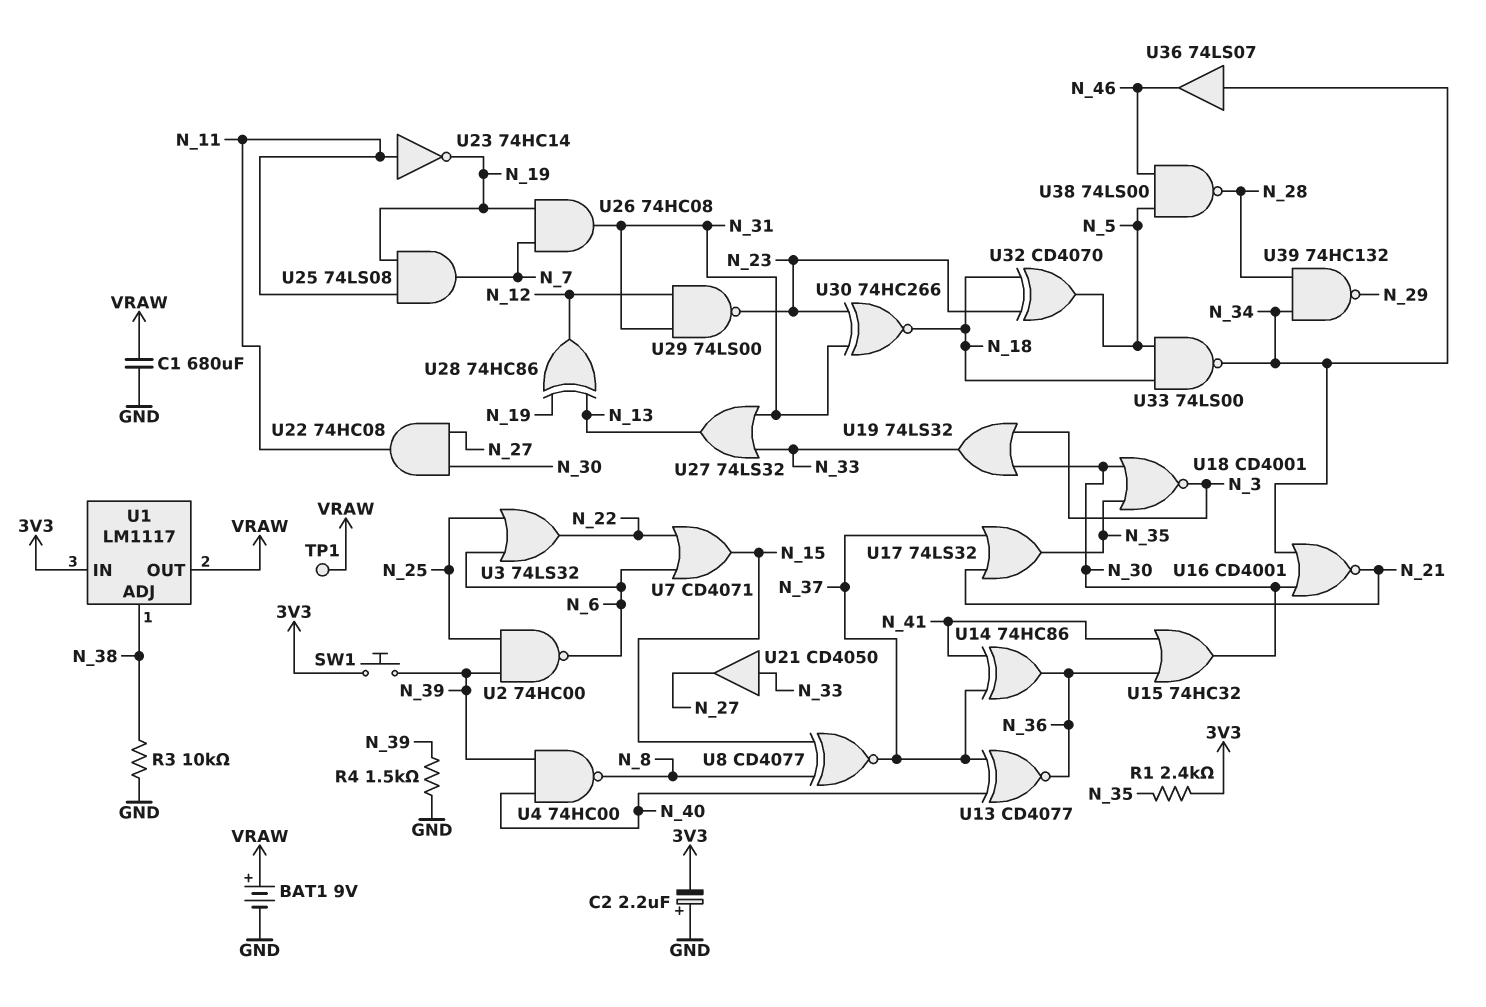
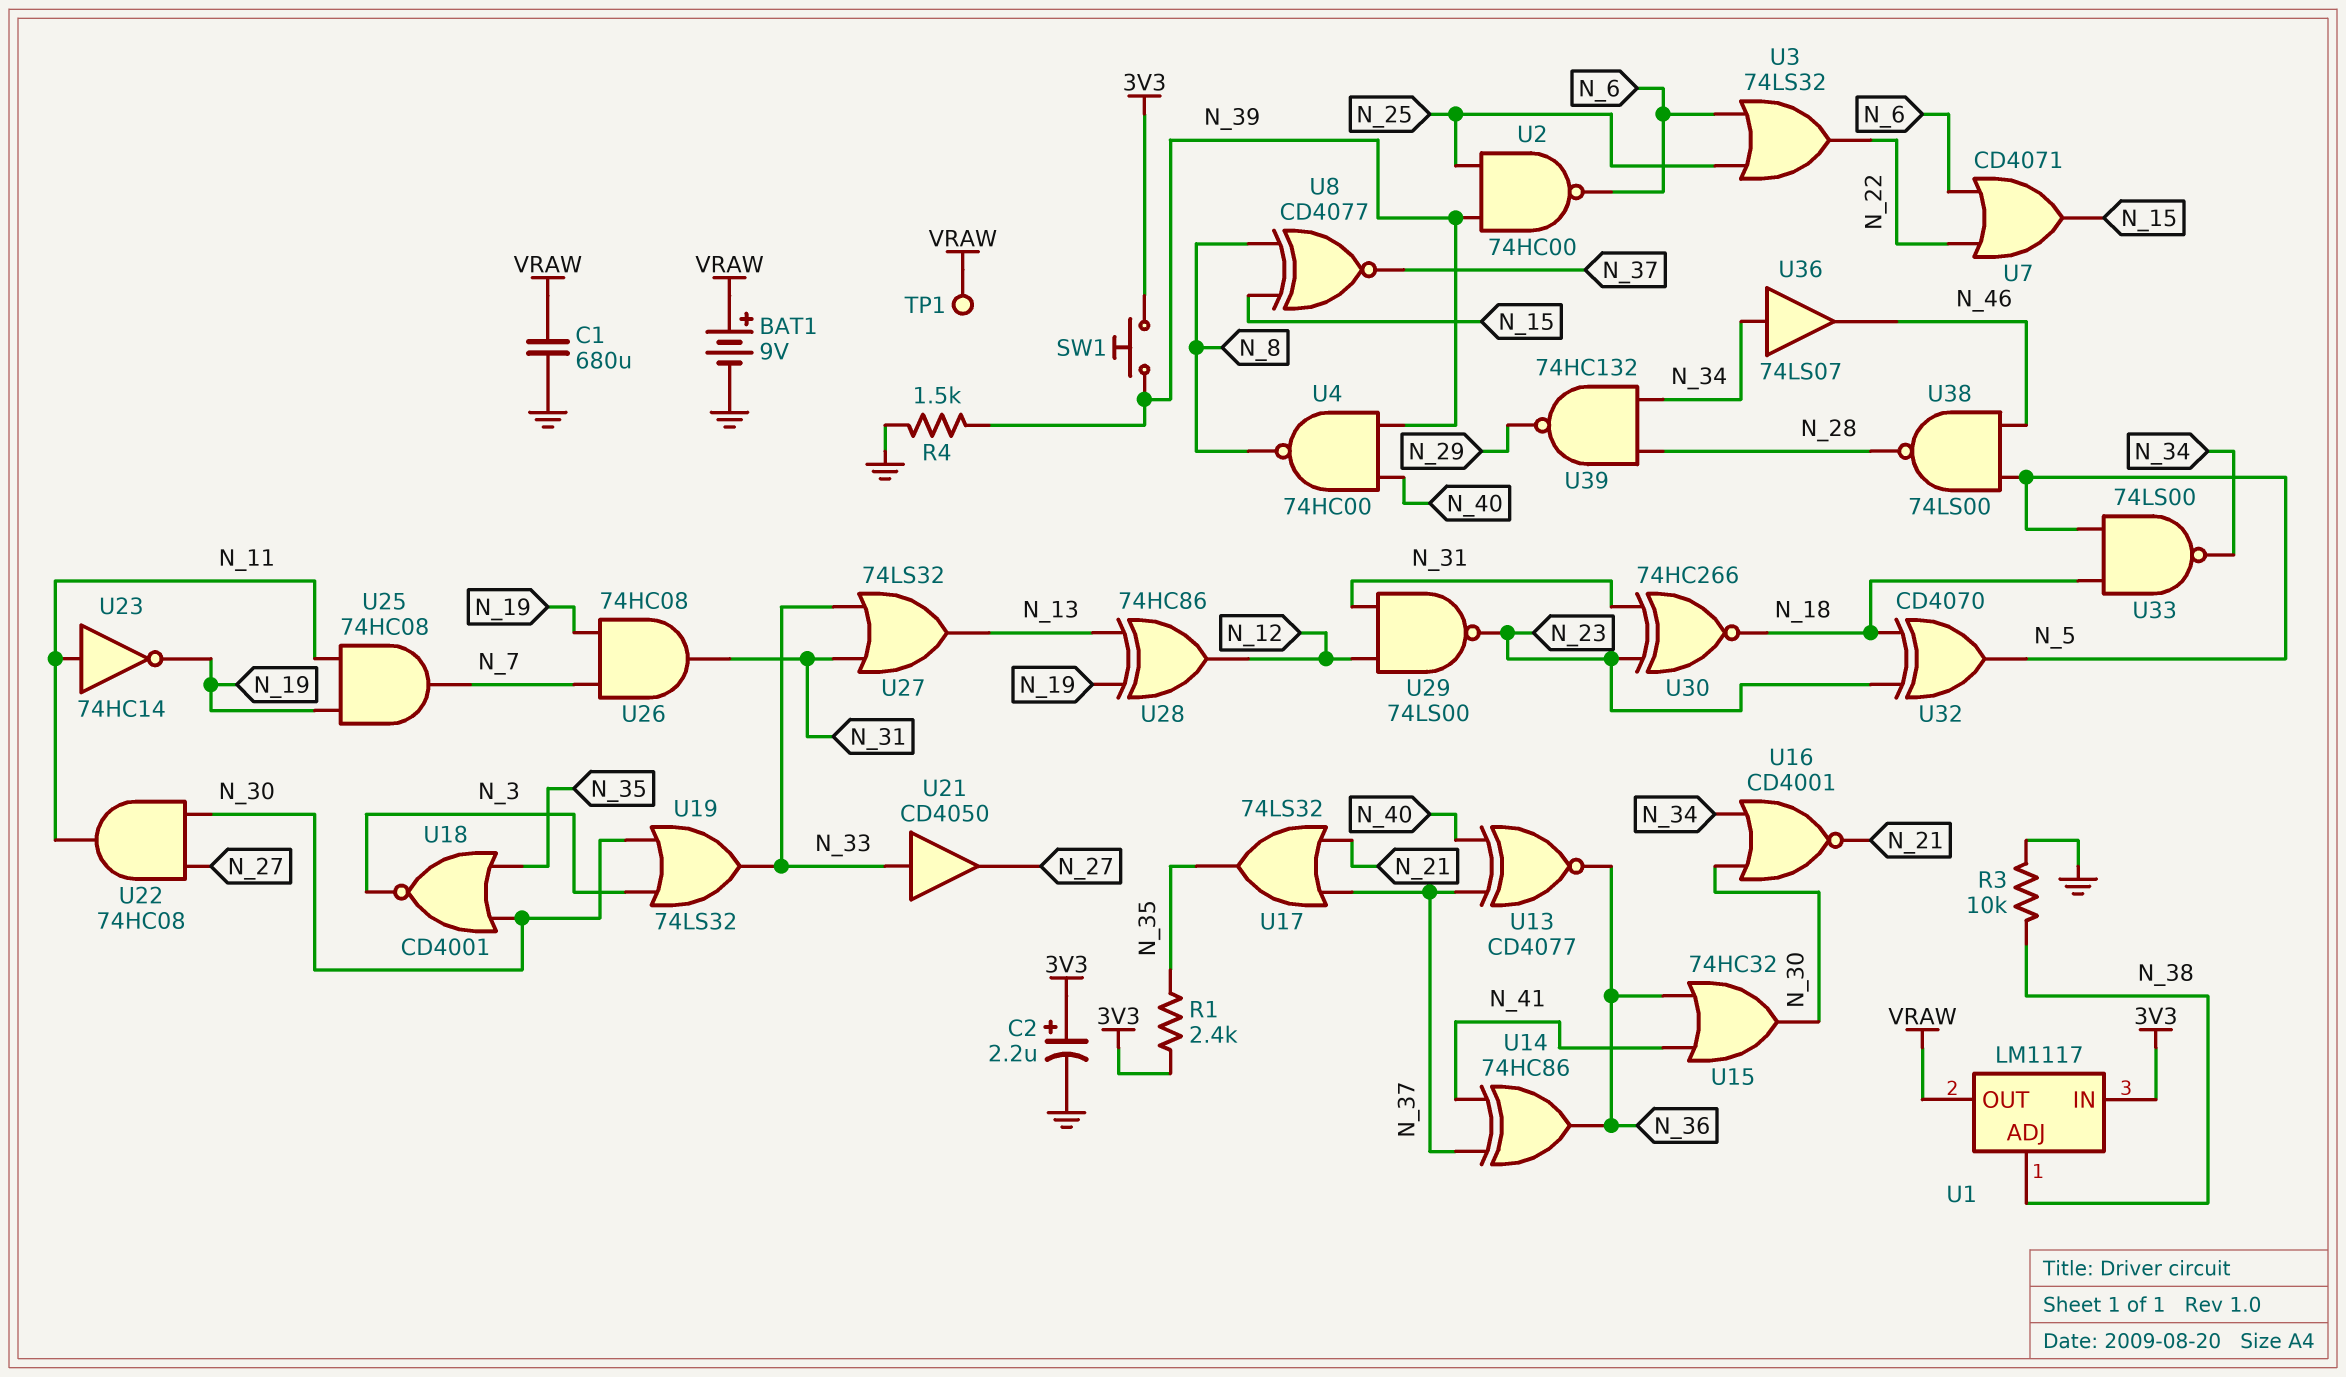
C2: 2.2uF (plus GND, minus 3V3) -> 2.2uF (plus 3V3, minus GND)
U25: AND 74LS08 (in N_11, in N_19, out N_7) -> AND 74HC08 (in N_11, in N_19, out N_7)

